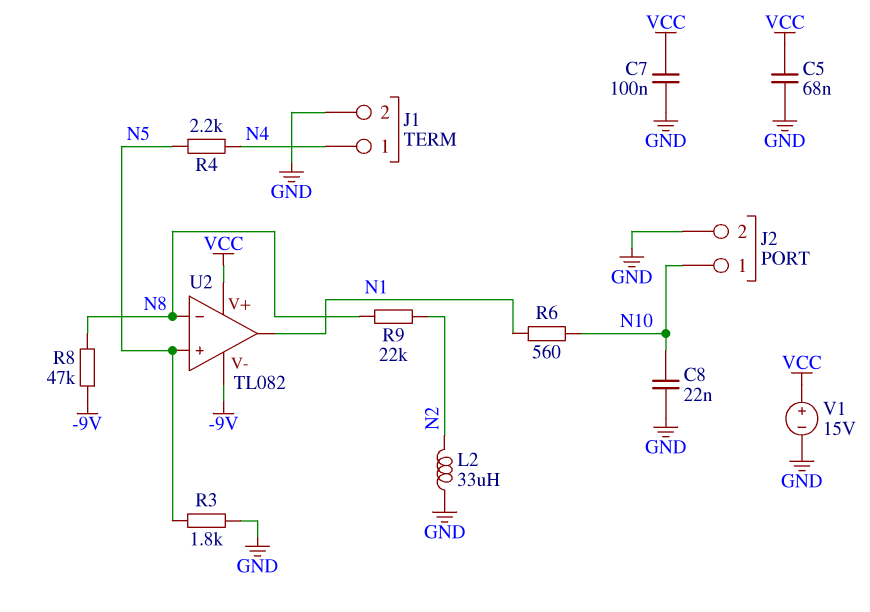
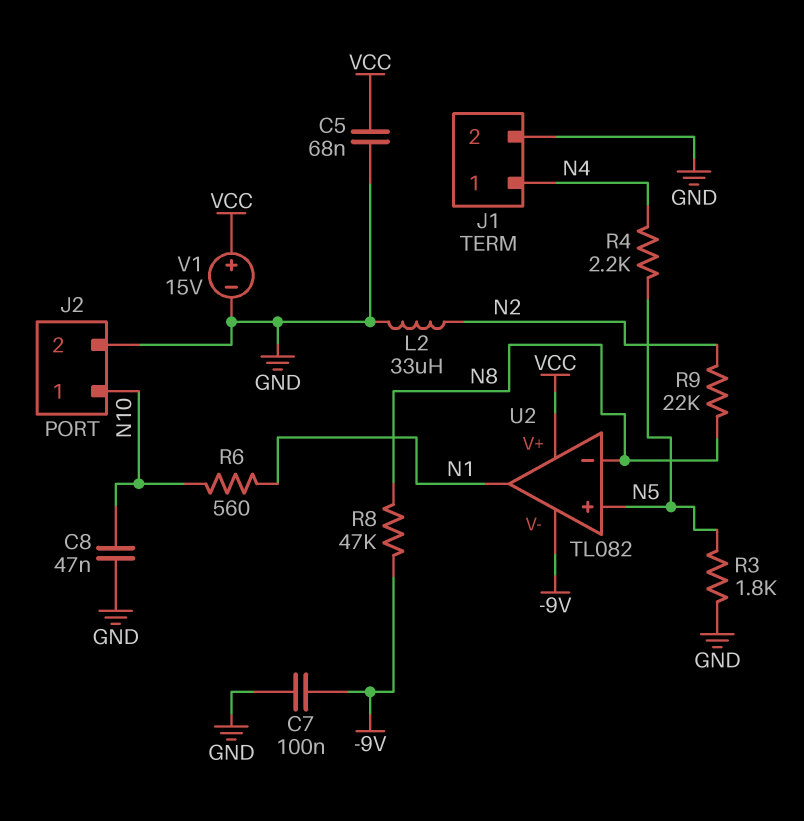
C7: 100nF (GND, VCC) -> 100nF (-9V, GND)
C8: 22nF (GND, N10) -> 47nF (GND, N10)

